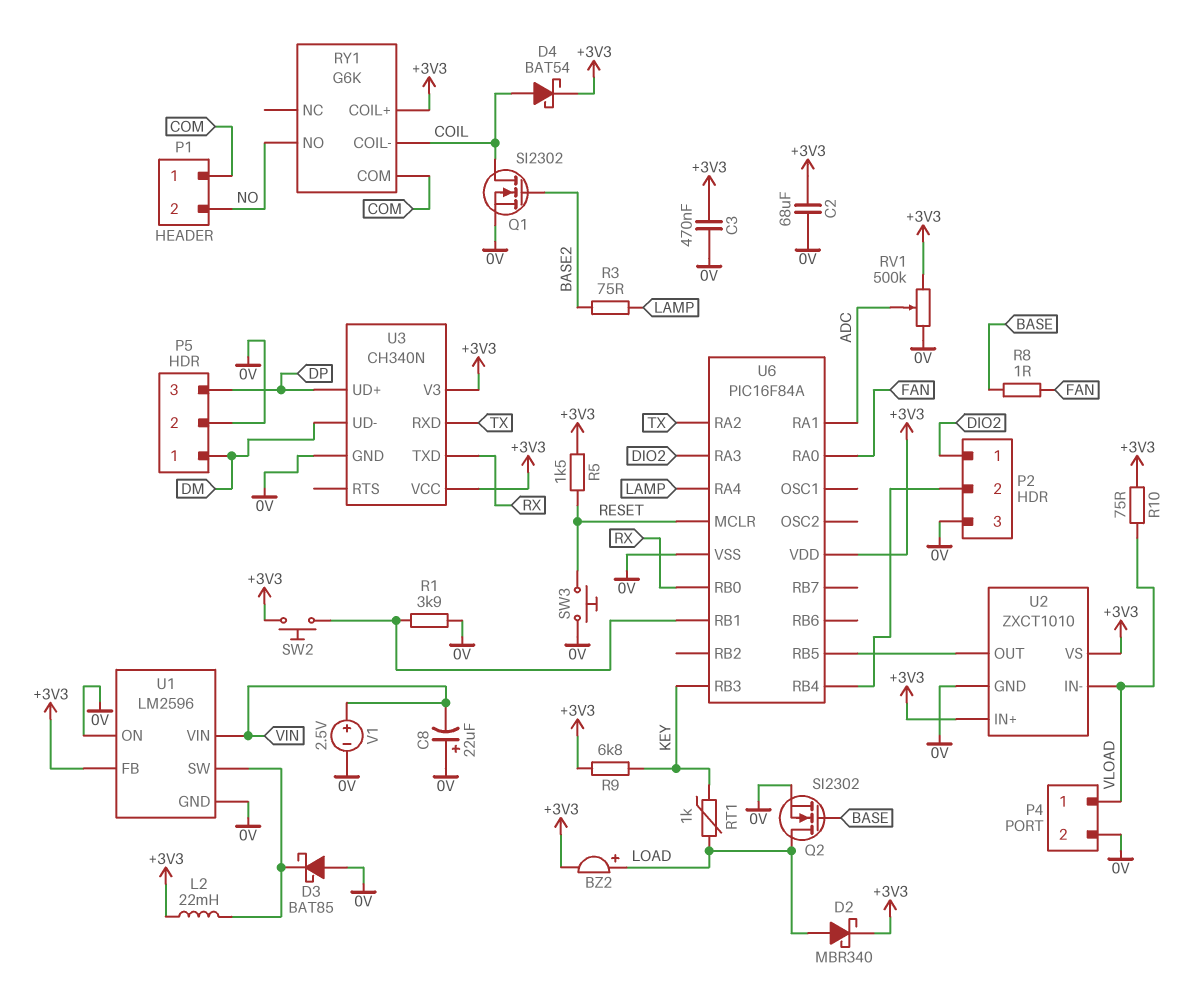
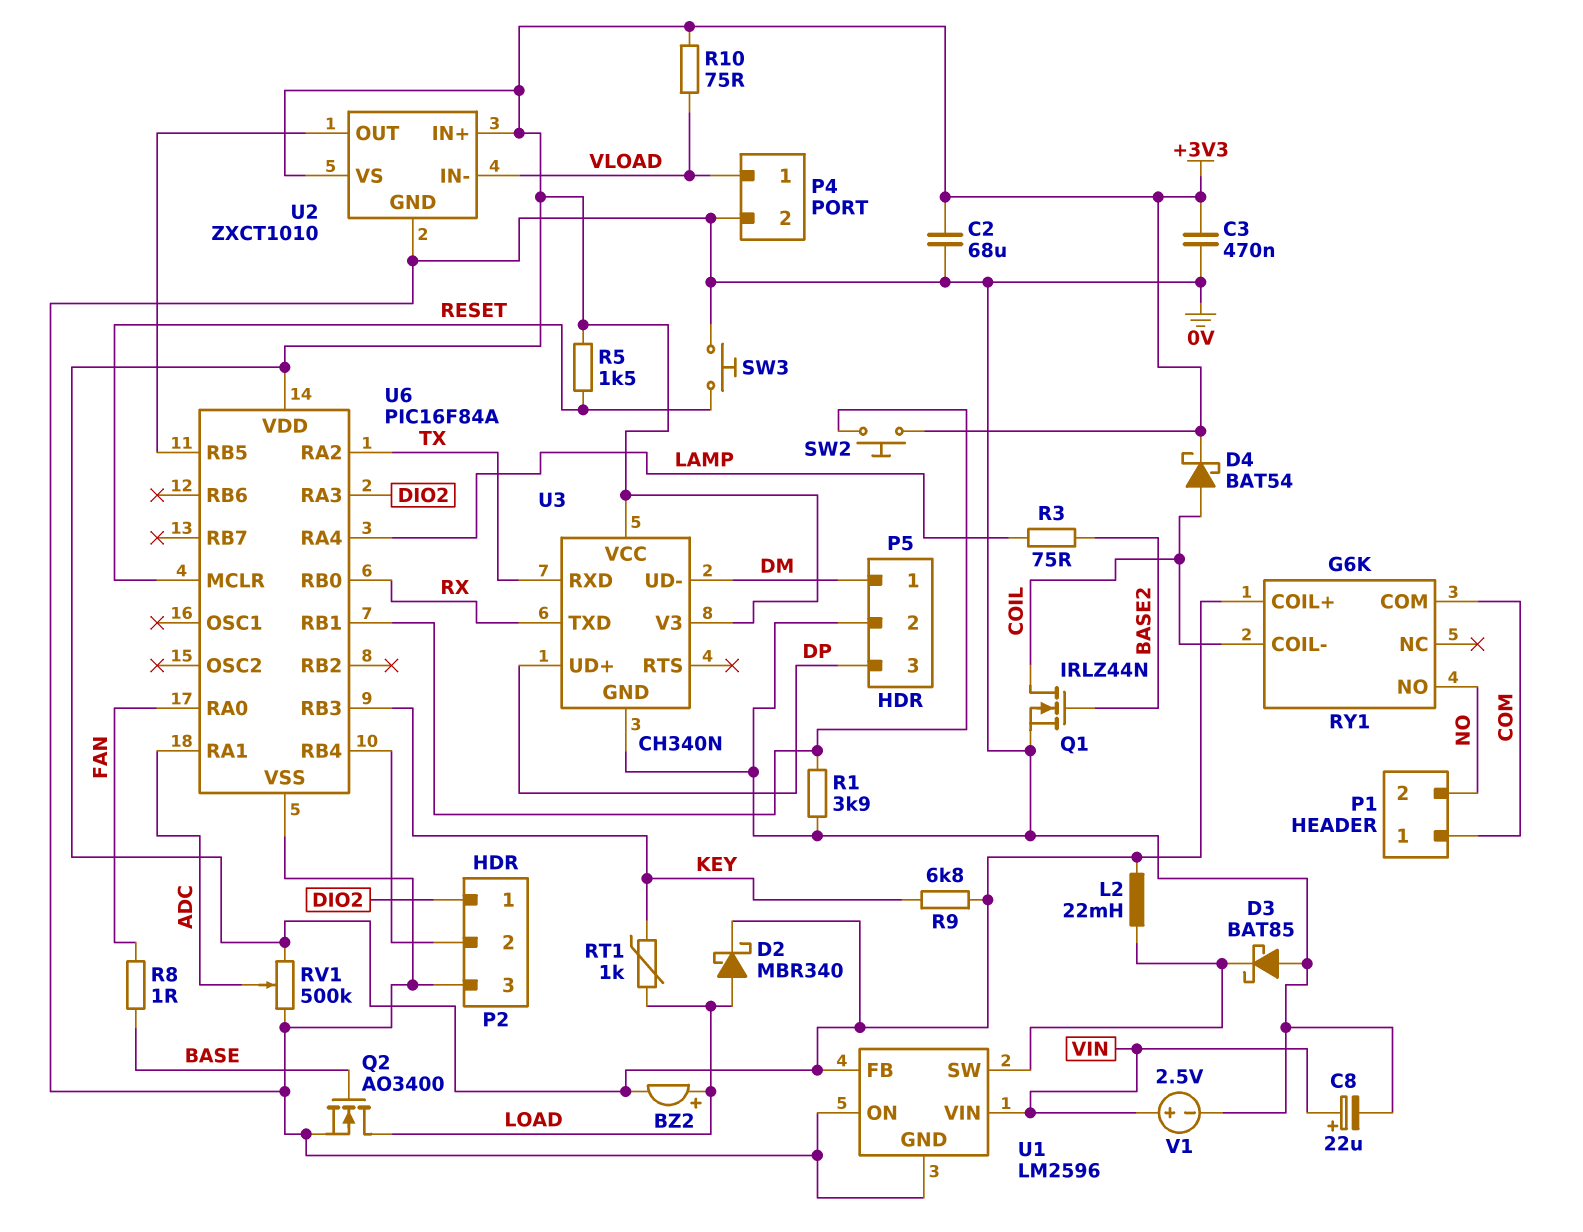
C8: 22uF (plus 0V, minus VIN) -> 22uF (plus VIN, minus 0V)
Q1: NMOS SI2302 (G BASE2, D COIL, S 0V) -> NMOS IRLZ44N (G BASE2, D COIL, S 0V)
Q2: NMOS SI2302 (G BASE, D LOAD, S 0V) -> NMOS AO3400 (G BASE, D LOAD, S 0V)

